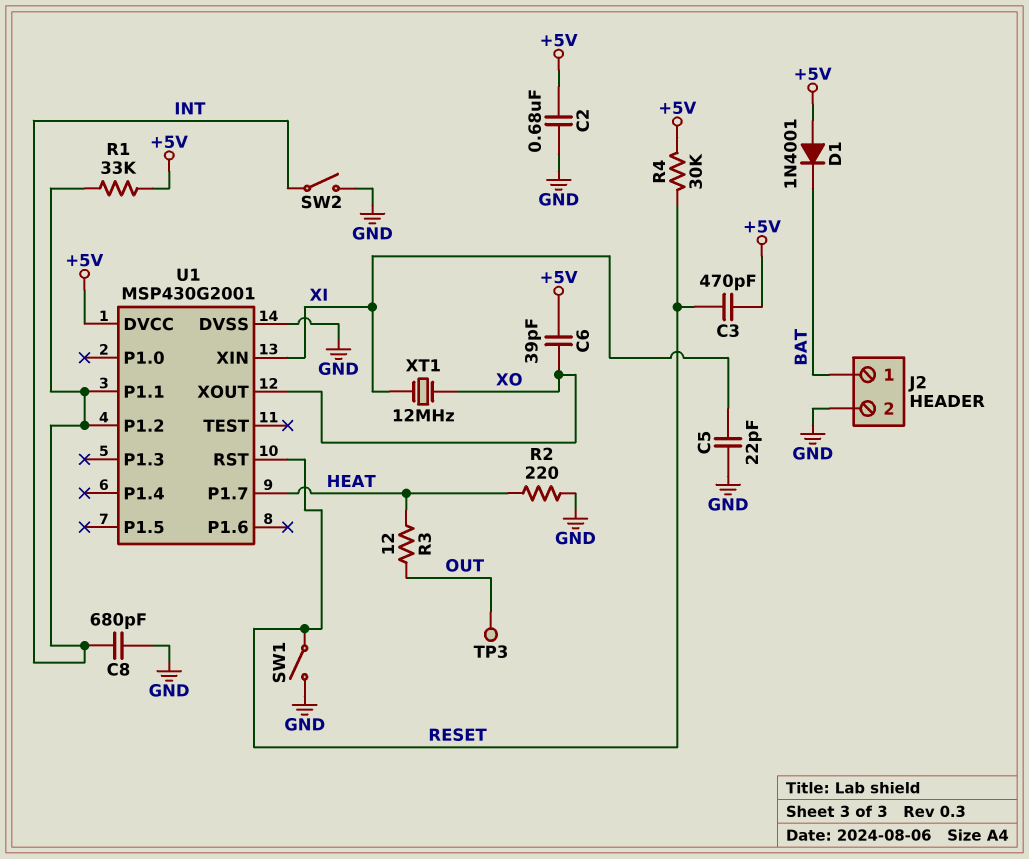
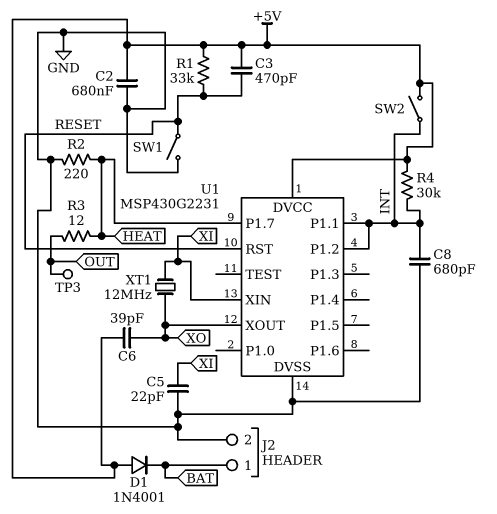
R1: 33k (+5V, INT) -> 33k (+5V, RESET)
R4: 30k (+5V, RESET) -> 30k (+5V, INT)
SW2: switch (GND, INT) -> switch (+5V, INT)
U1: MSP430G2001 -> MSP430G2231

